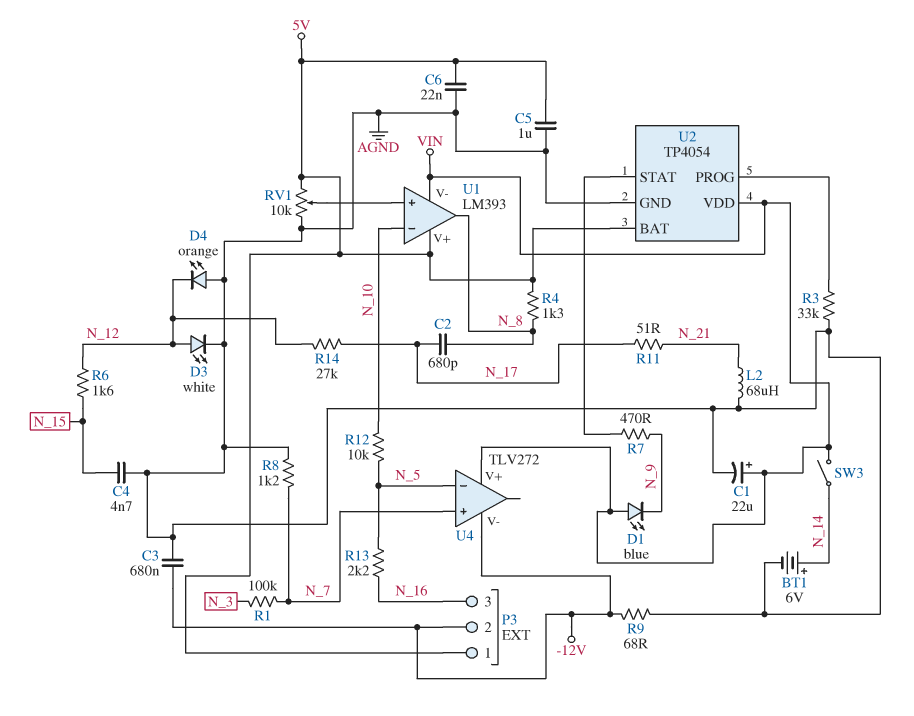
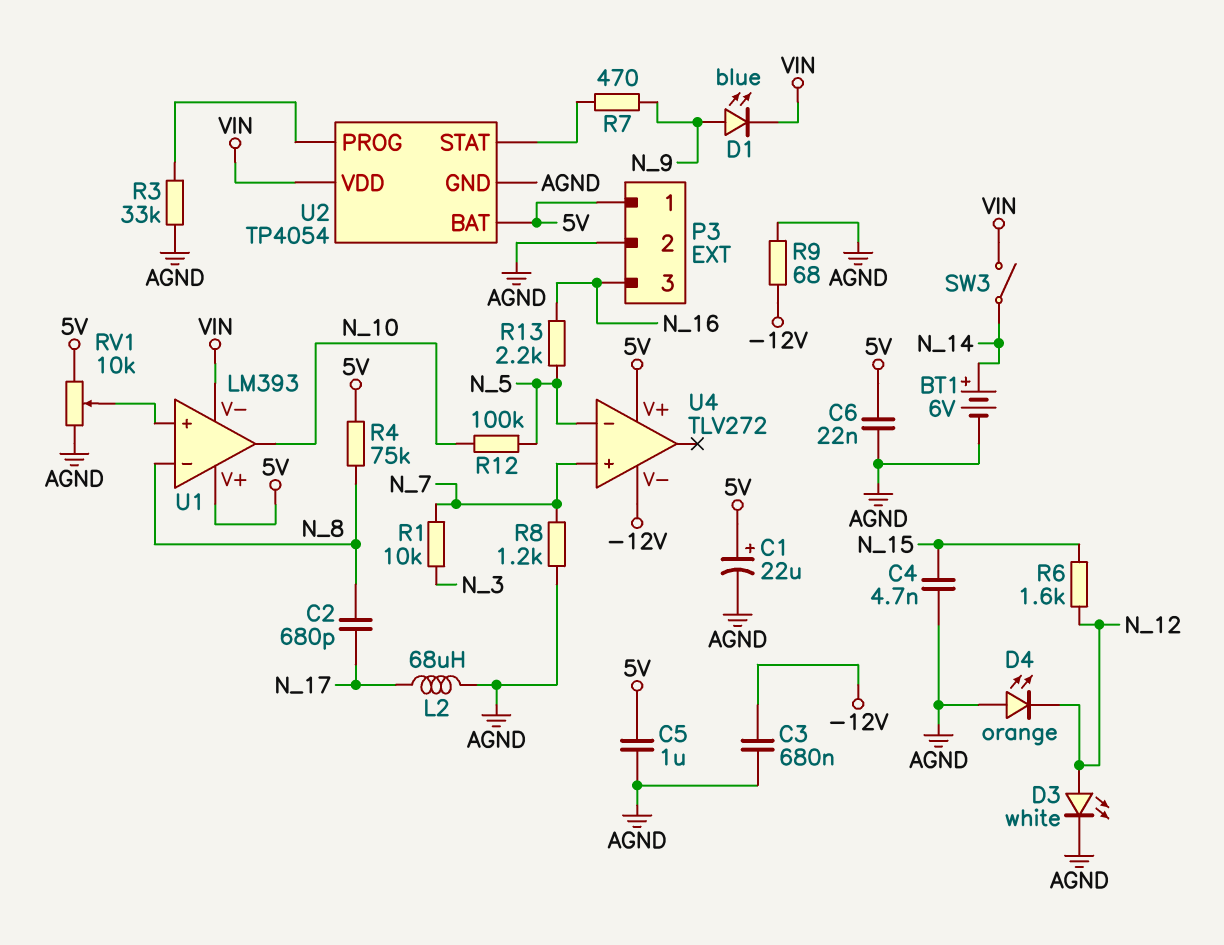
C1: 22uF (plus VIN, minus AGND) -> 22uF (plus 5V, minus AGND)
D1: LED blue (A VIN, K N_9) -> LED blue (A N_9, K VIN)
L2: 68uH (AGND, N_21) -> 68uH (AGND, N_17)
P3 pin 2: -12V -> AGND
R1: 100k (N_3, N_7) -> 10k (N_3, N_7)
R4: 1.3k (5V, N_8) -> 75k (5V, N_8)
R11: 51 (N_17, N_21) -> none
R12: 10k (N_5, N_10) -> 100k (N_5, N_10)
R14: 27k (N_12, N_17) -> none
U1 pin in-: N_10 -> N_8
U1 pin out: N_8 -> N_10
U4 pin V+: VIN -> 5V

